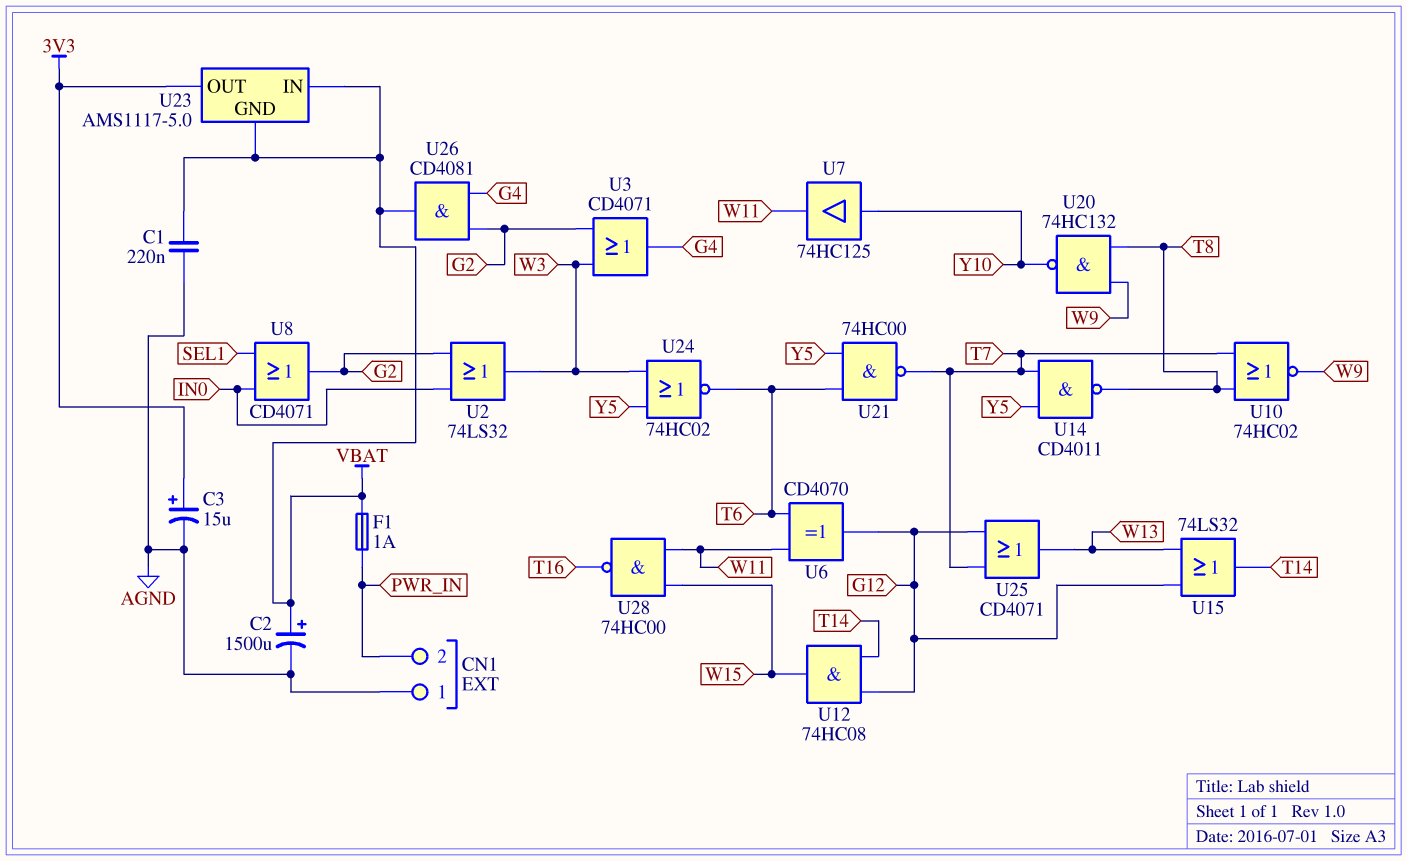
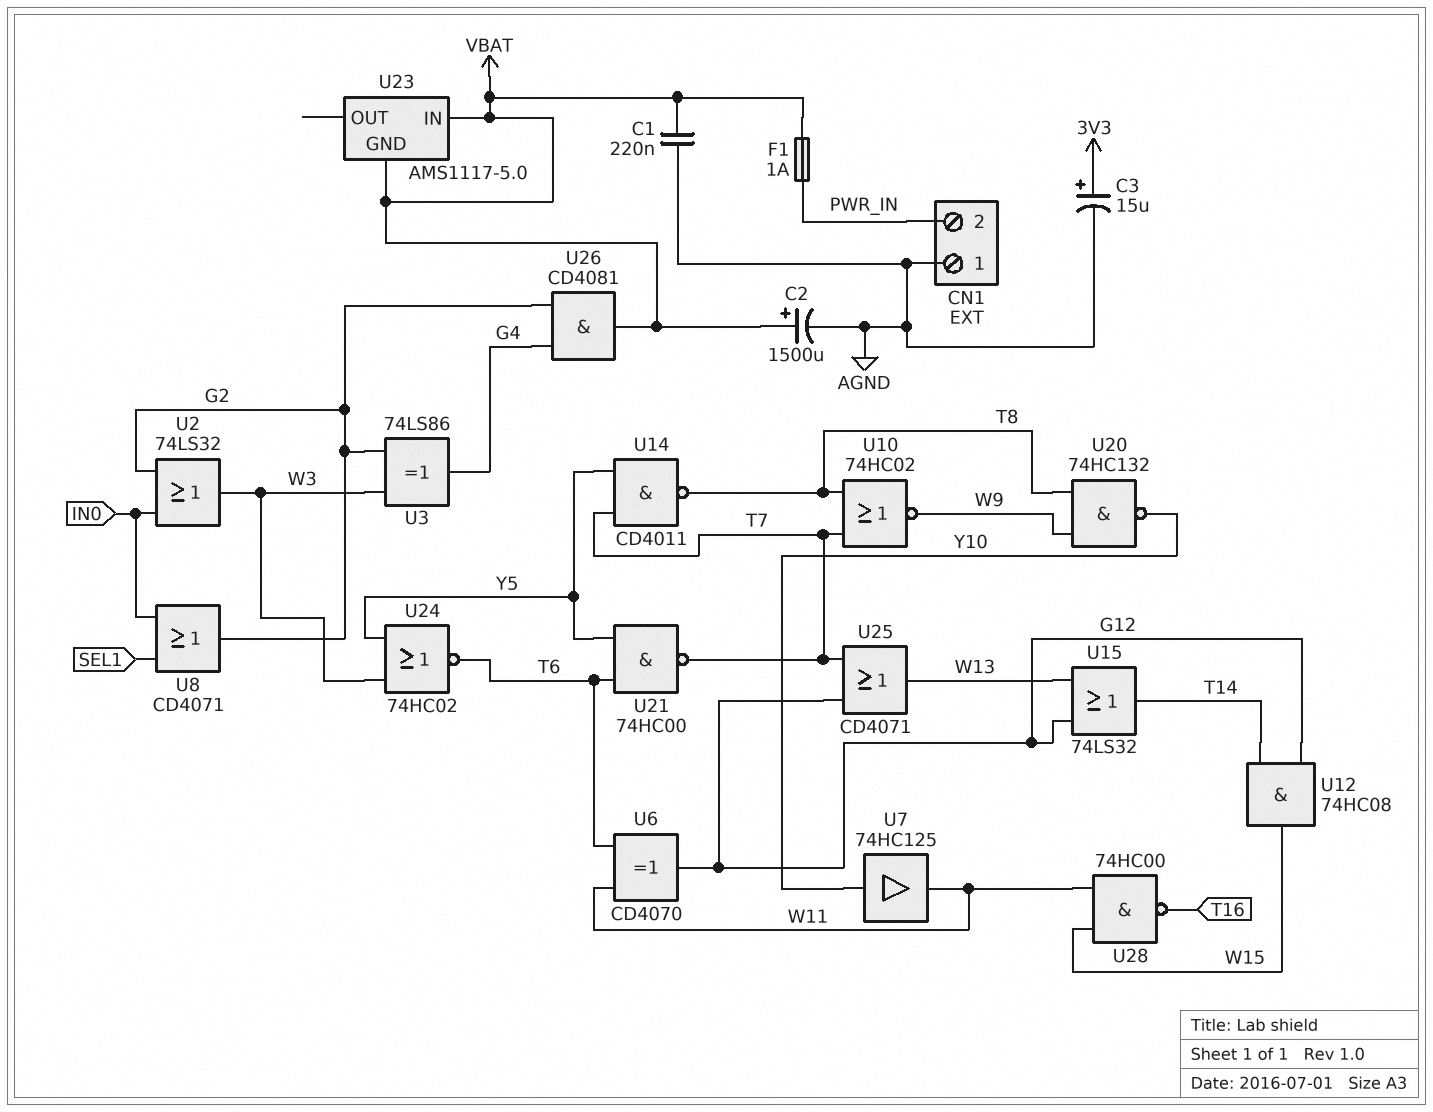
U3: OR CD4071 (in G2, in W3, out G4) -> XOR 74LS86 (in G2, in W3, out G4)
U23 pin OUT: 3V3 -> none

